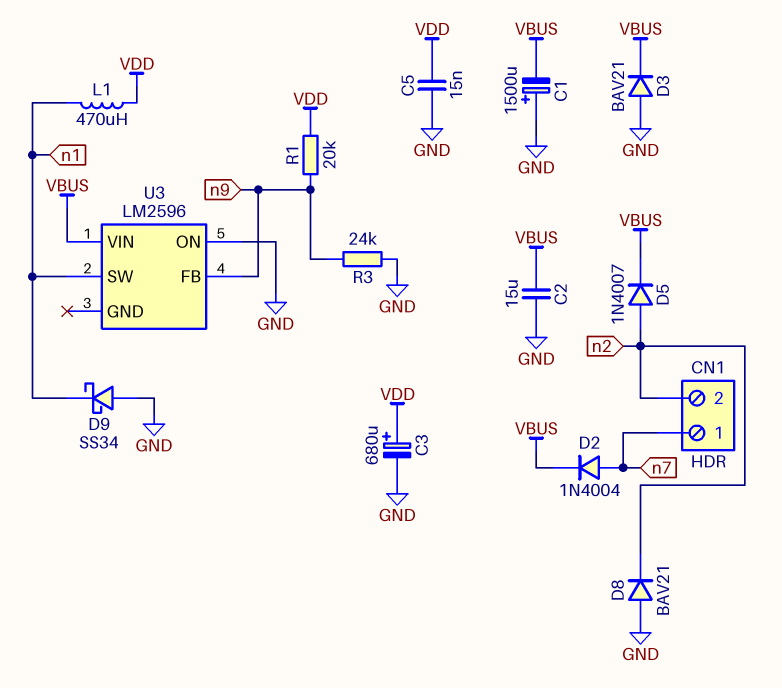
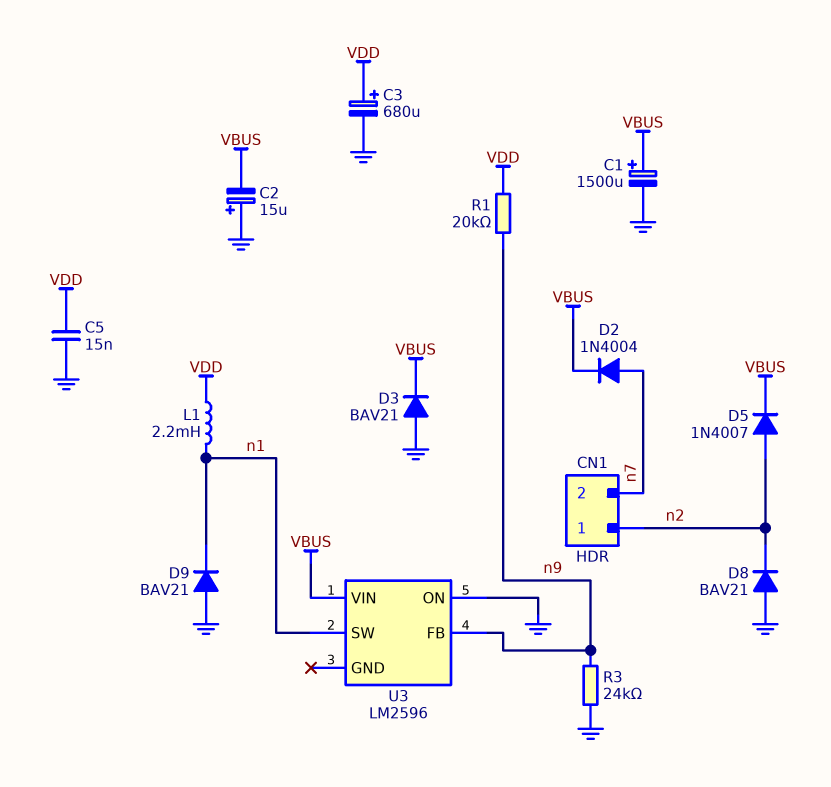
C1: 1500uF (plus GND, minus VBUS) -> 1500uF (plus VBUS, minus GND)
C2: 15uF (GND, VBUS) -> 15uF (plus GND, minus VBUS)
CN1 pin 1: n7 -> n2
CN1 pin 2: n2 -> n7
D9: schottky SS34 (A GND, K n1) -> diode BAV21 (A GND, K n1)
L1: 470uH (VDD, n1) -> 2.2mH (VDD, n1)

